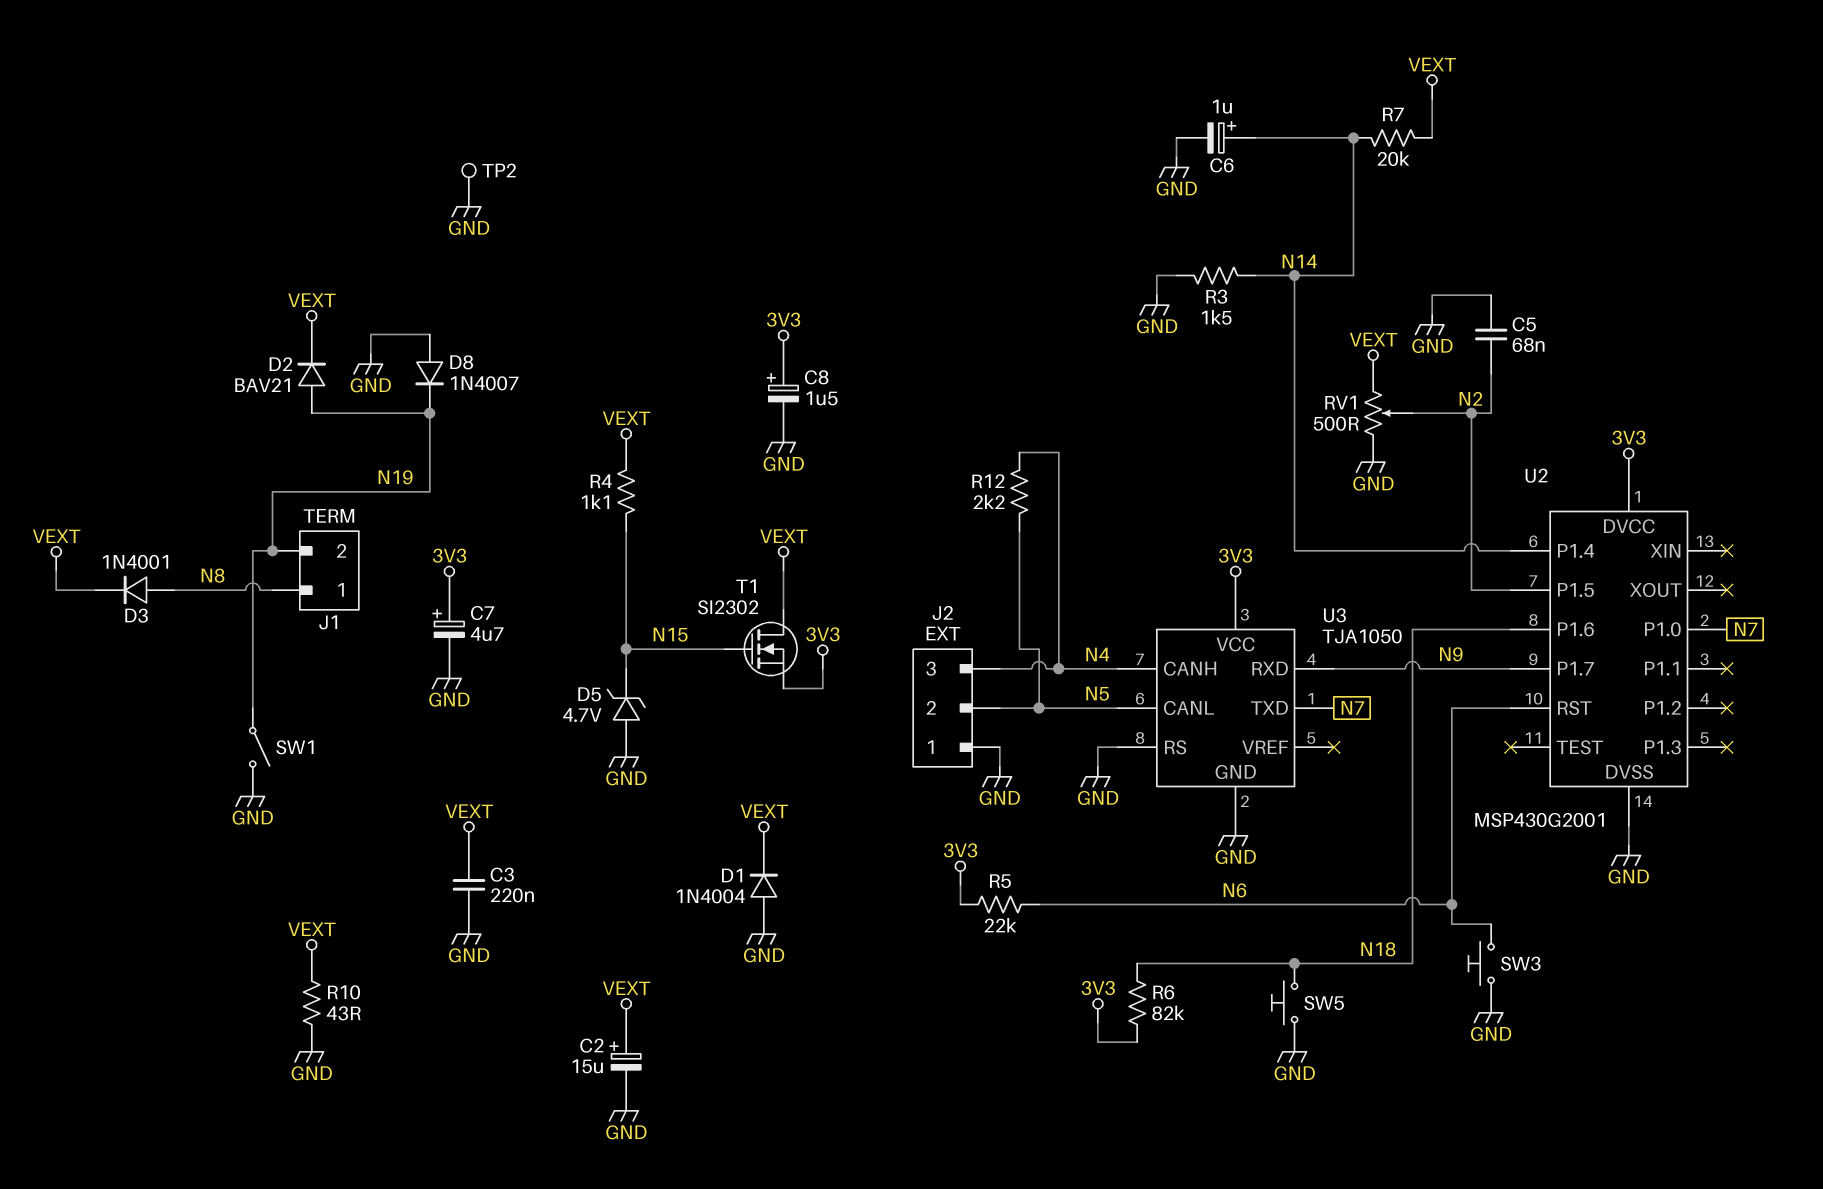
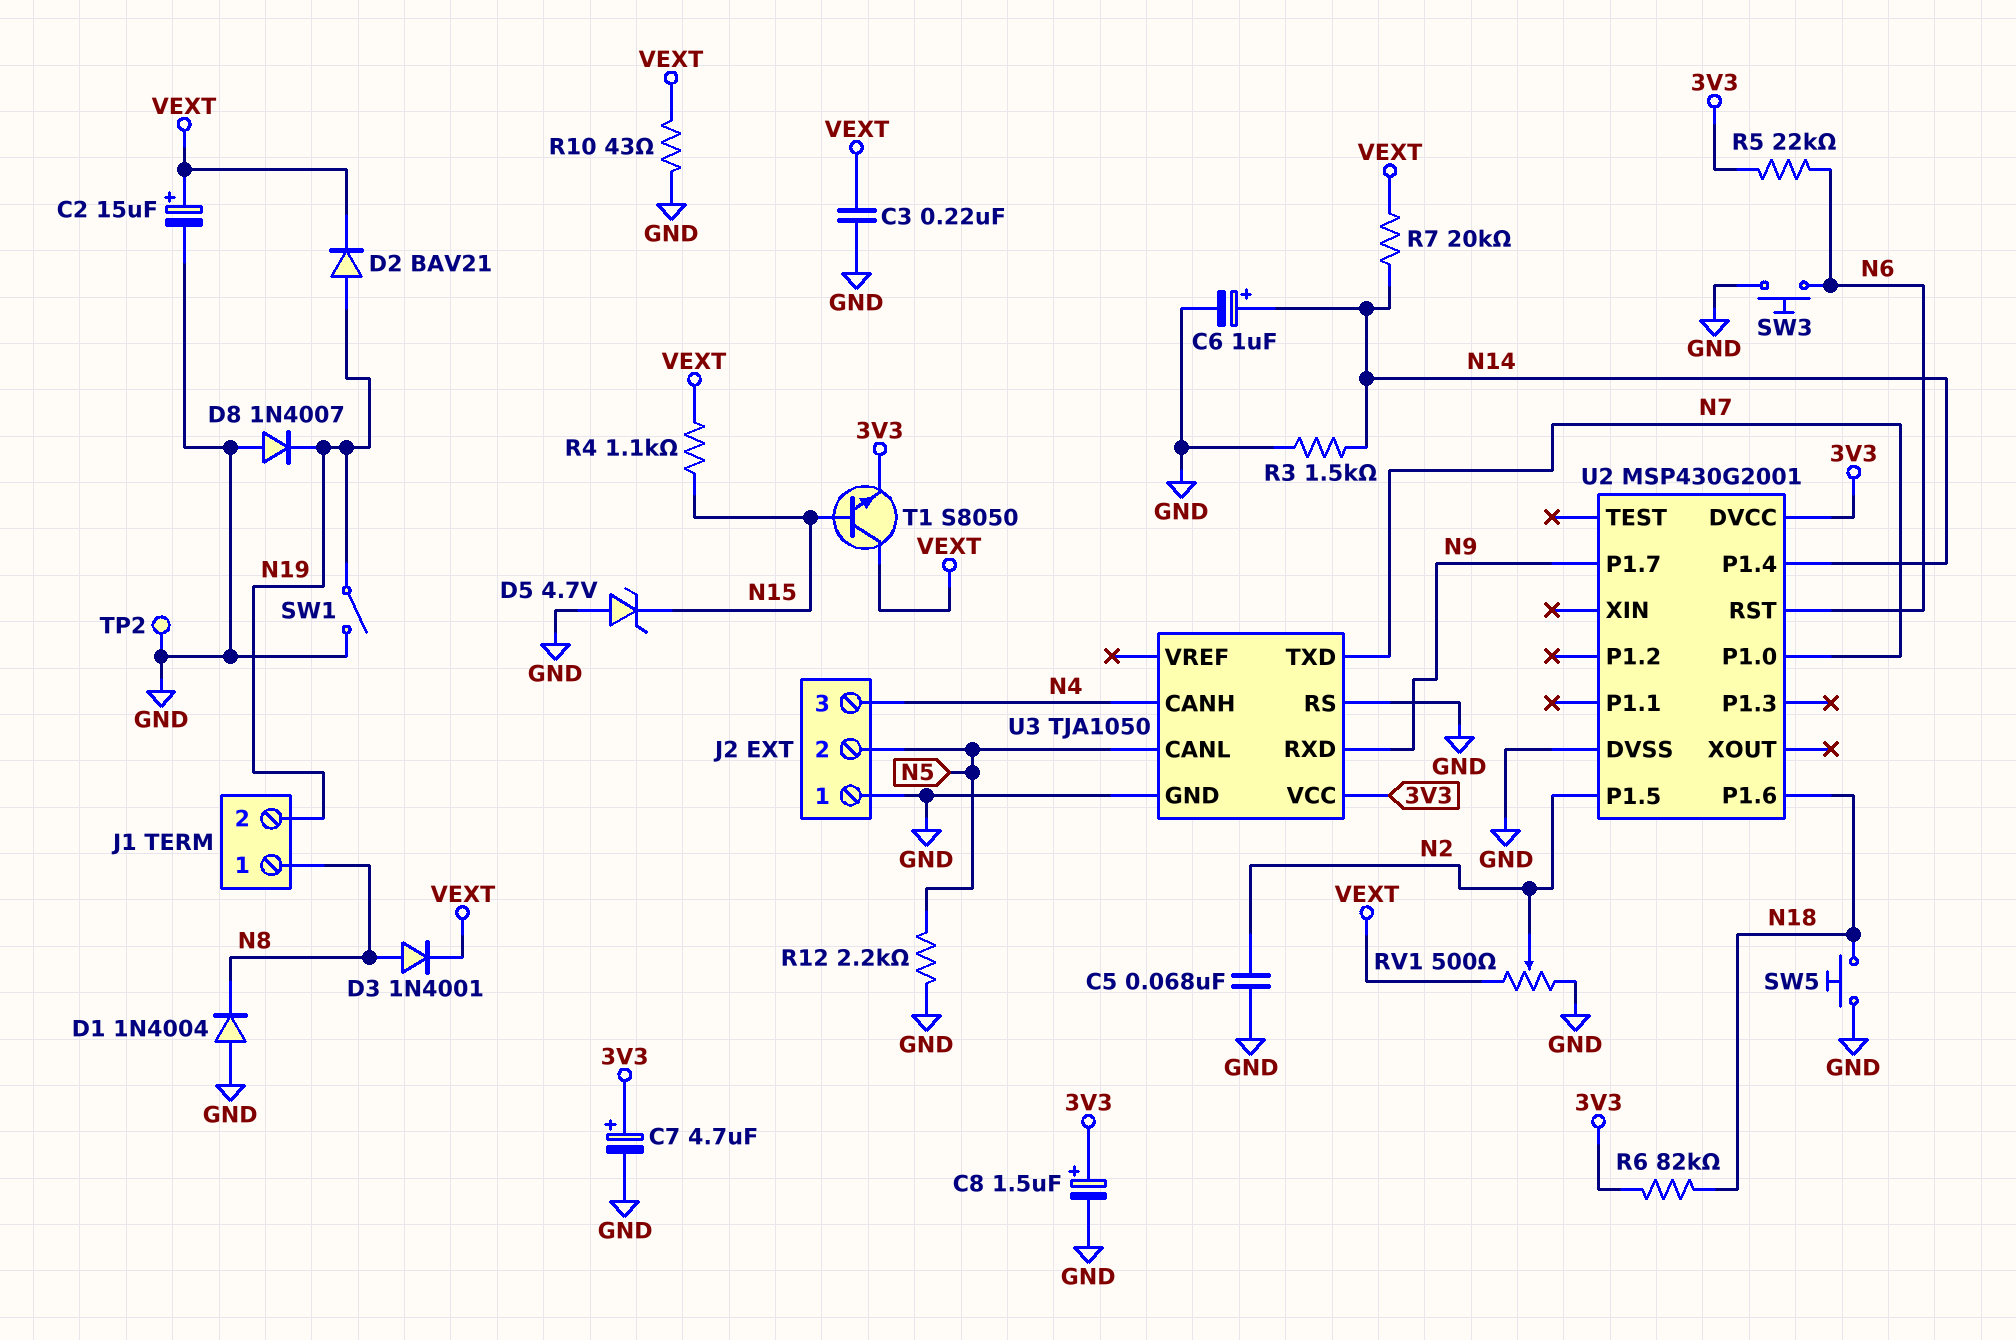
D1: diode 1N4004 (A GND, K VEXT) -> diode 1N4004 (A GND, K N8)
R12: 2.2k (N4, N5) -> 2.2k (GND, N5)
T1: NMOS SI2302 (G N15, D VEXT, S 3V3) -> NPN S8050 (B N15, C VEXT, E 3V3)

